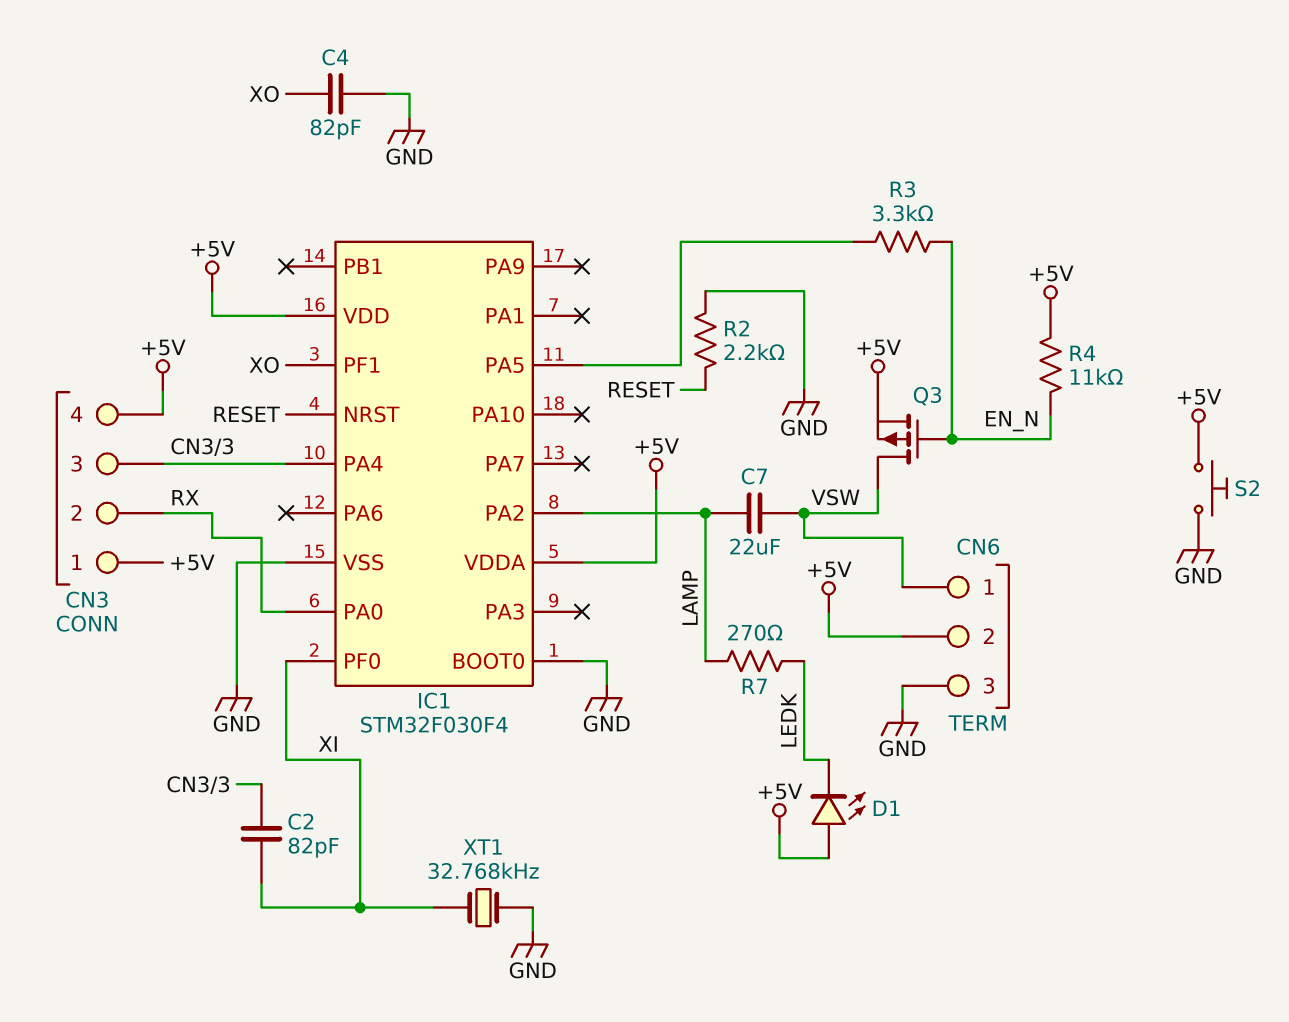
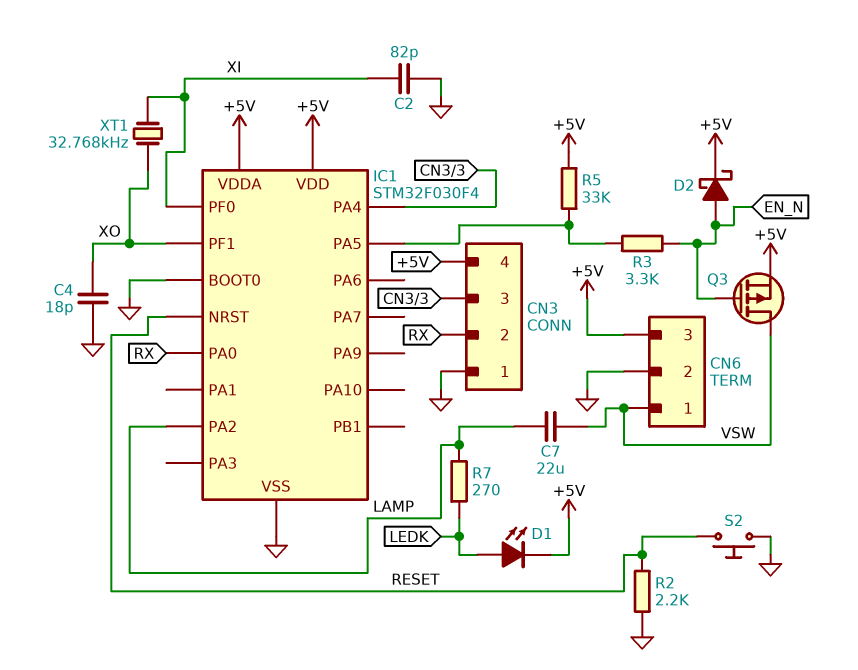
C2: 82pF (CN3/3, XI) -> 82pF (GND, XI)
C4: 82pF (GND, XO) -> 18pF (GND, XO)
CN3 pin 1: +5V -> GND
CN6 pin 2: +5V -> GND
CN6 pin 3: GND -> +5V
D1: LED (A +5V, K LEDK) -> LED (A LEDK, K +5V)
D2: none -> schottky (A EN_N, K +5V)
R4: 11k (+5V, EN_N) -> none
R5: none -> 33k (+5V, IC1/PA5)
S2: button (+5V, GND) -> button (GND, RESET)
XT1: 32.768kHz (GND, XI) -> 32.768kHz (XI, XO)

